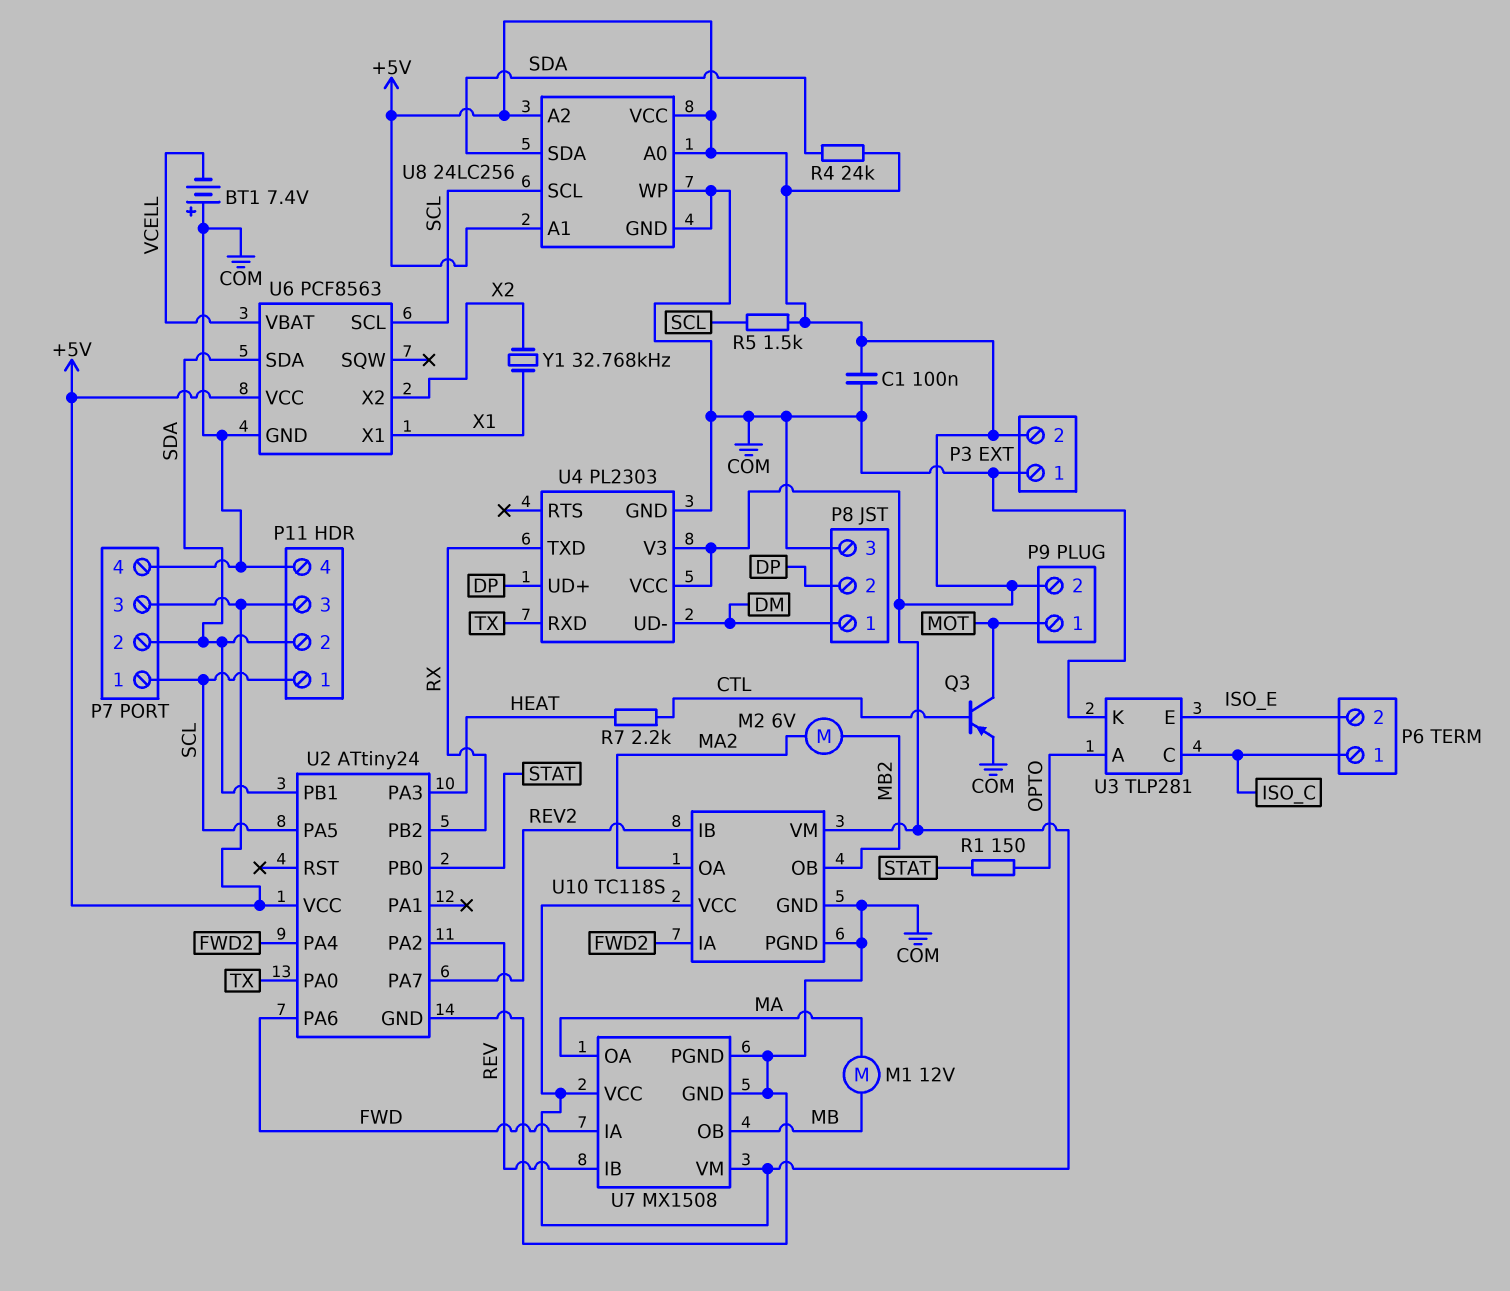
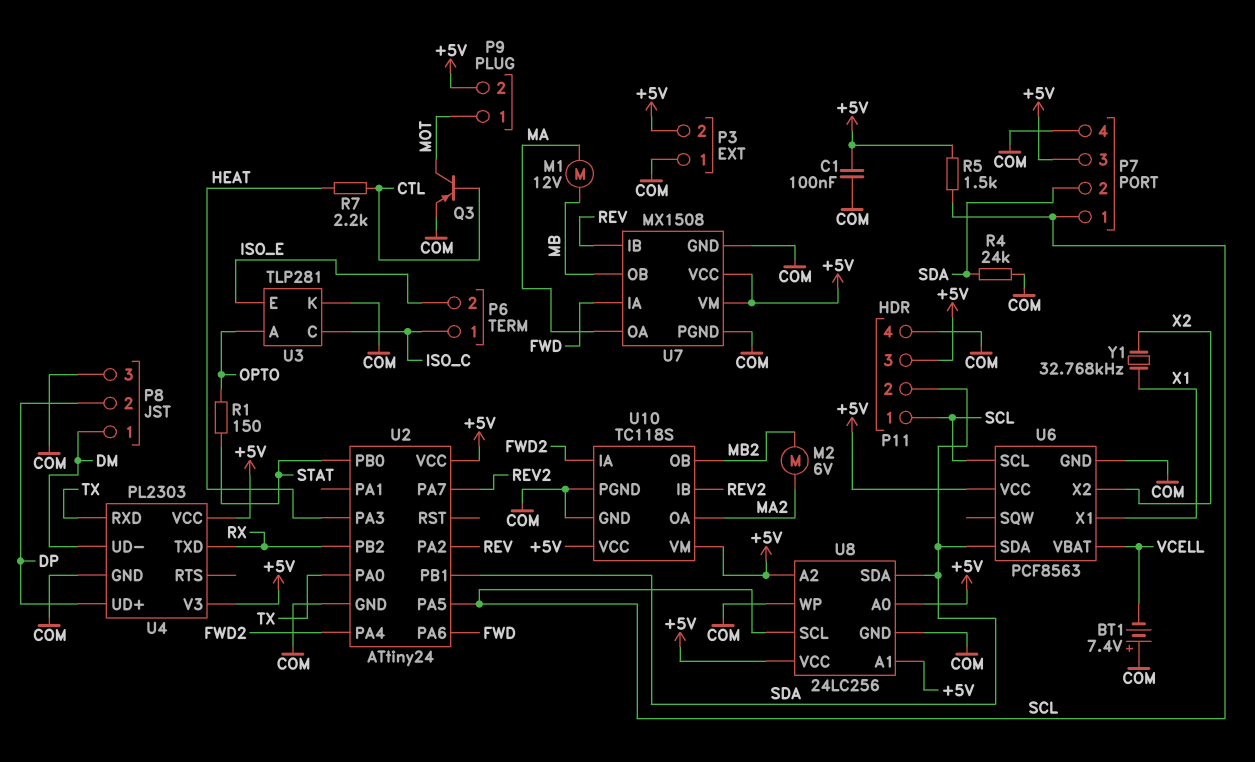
R4: 24k (+5V, SDA) -> 24k (COM, SDA)

